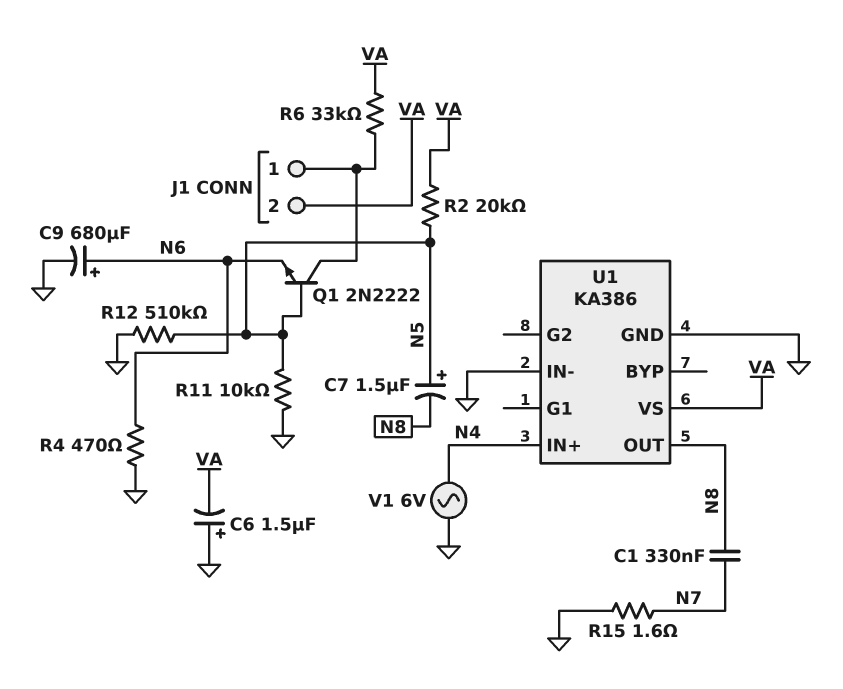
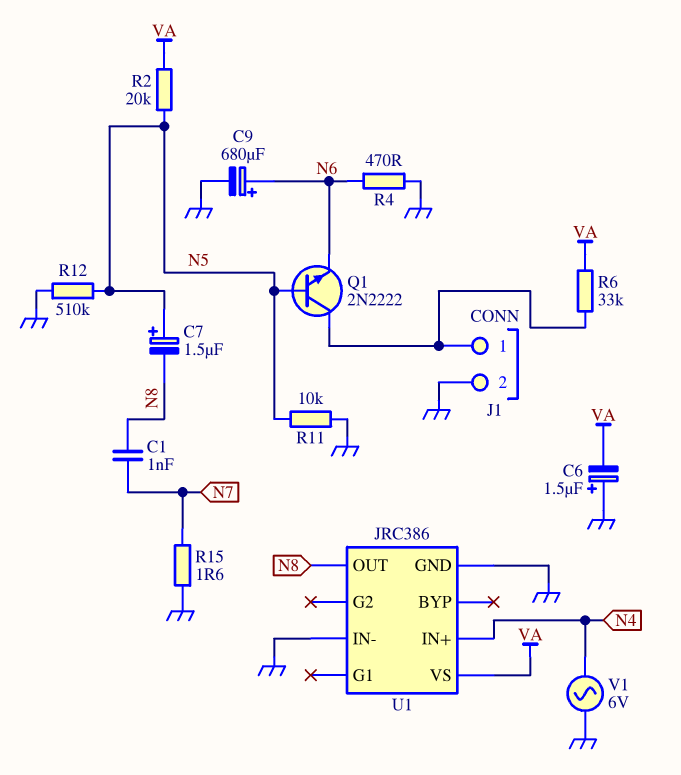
C1: 330nF (N7, N8) -> 1nF (N7, N8)
J1 pin 2: VA -> GND
U1: KA386 -> JRC386

